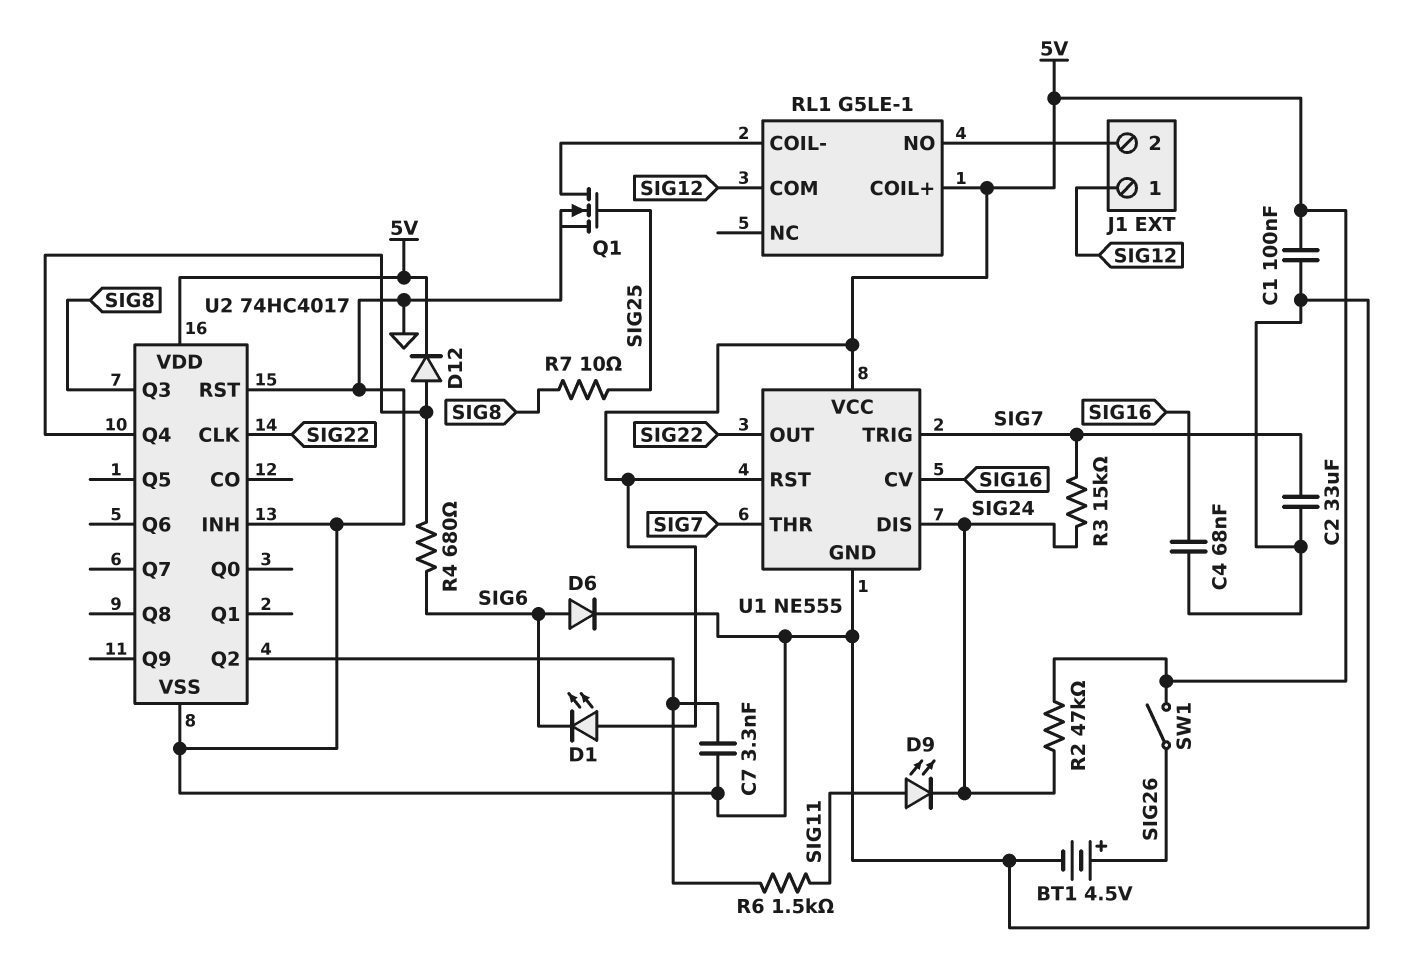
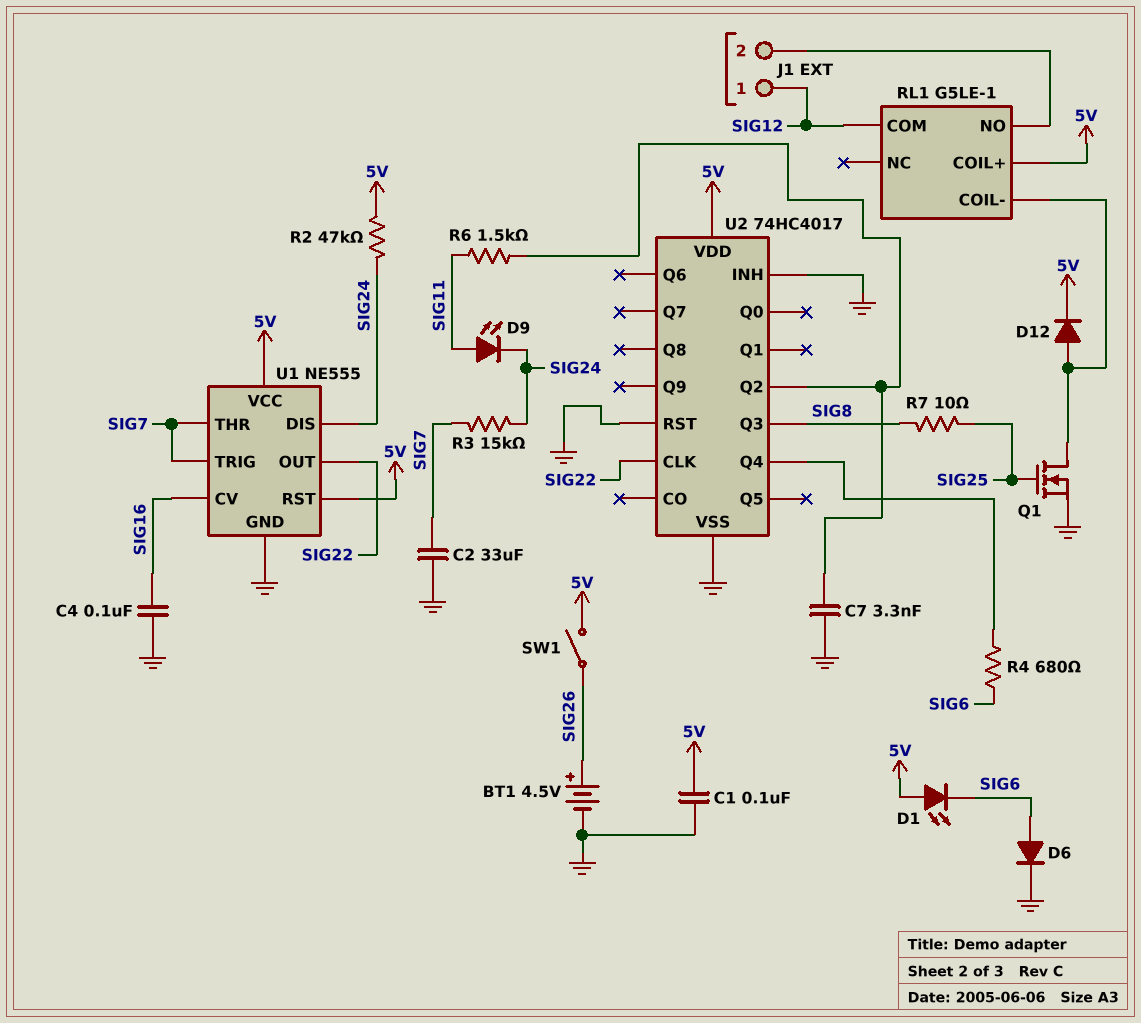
C4: 68nF (GND, SIG16) -> 100nF (GND, SIG16)
D12: diode (A U2/Q4, K 5V) -> diode (A RL1/COIL-, K 5V)

